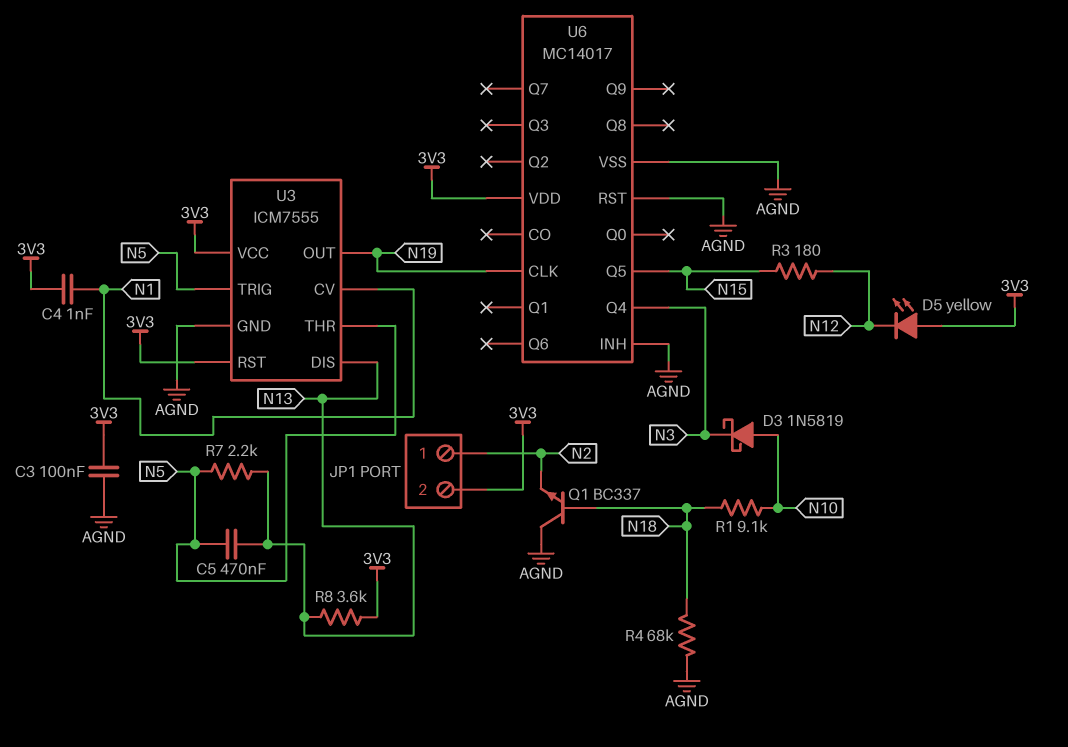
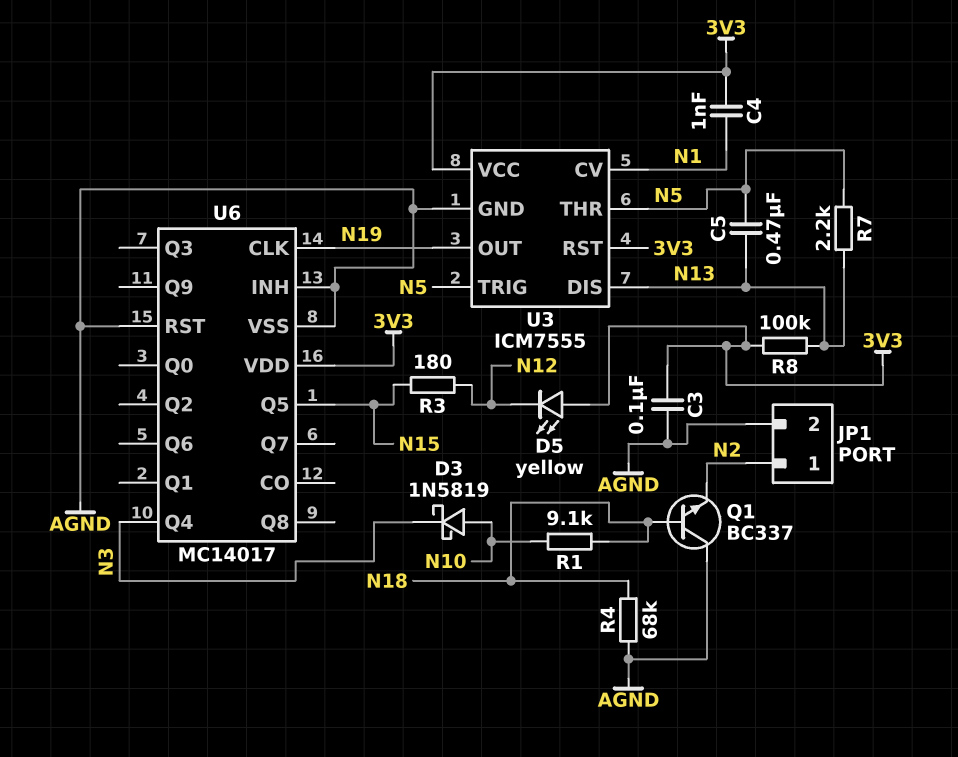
JP1 pin 2: 3V3 -> AGND
R8: 3.6k (3V3, N13) -> 100k (3V3, N13)

